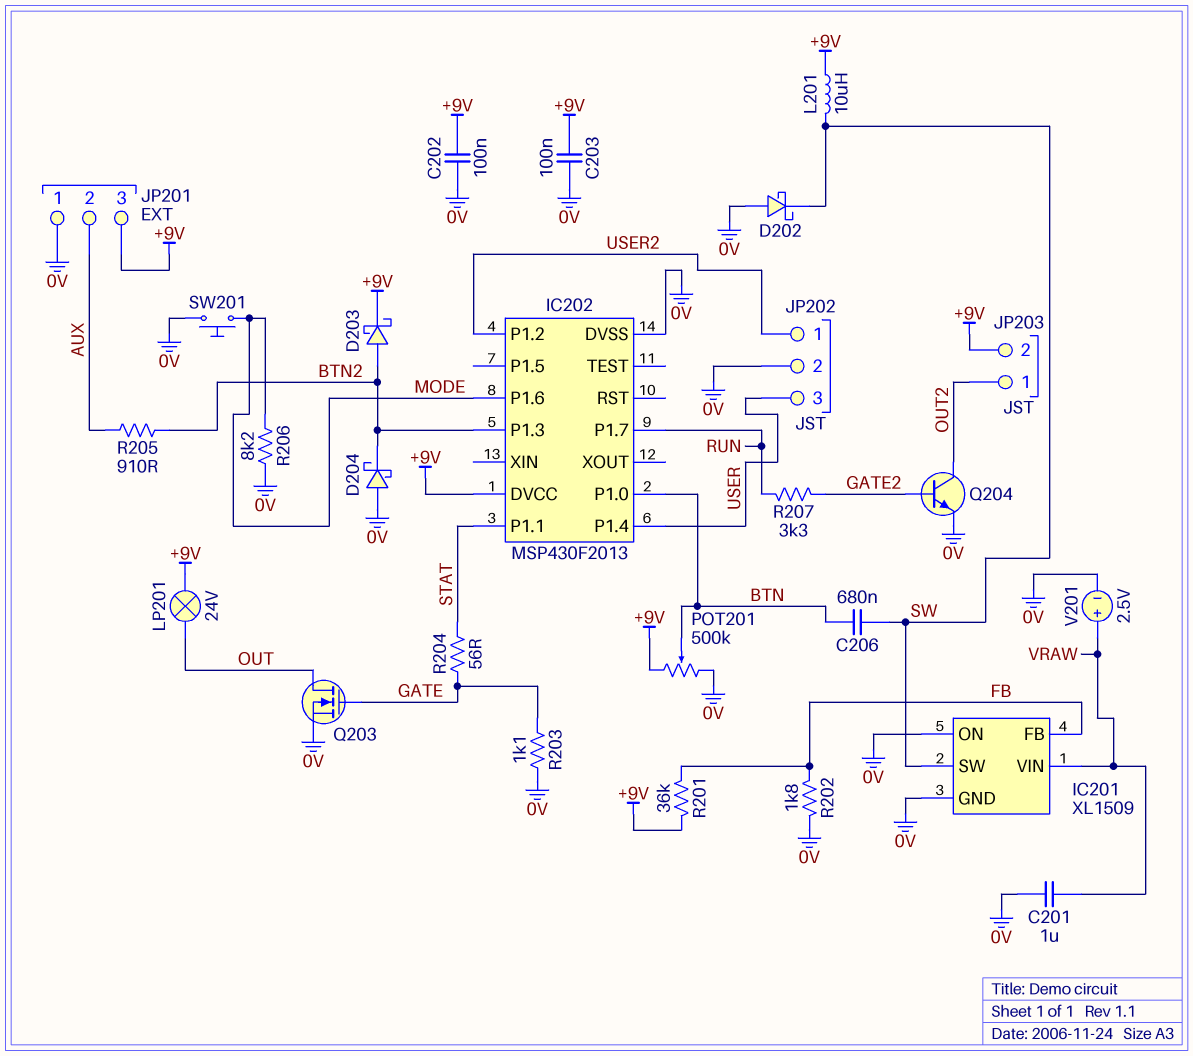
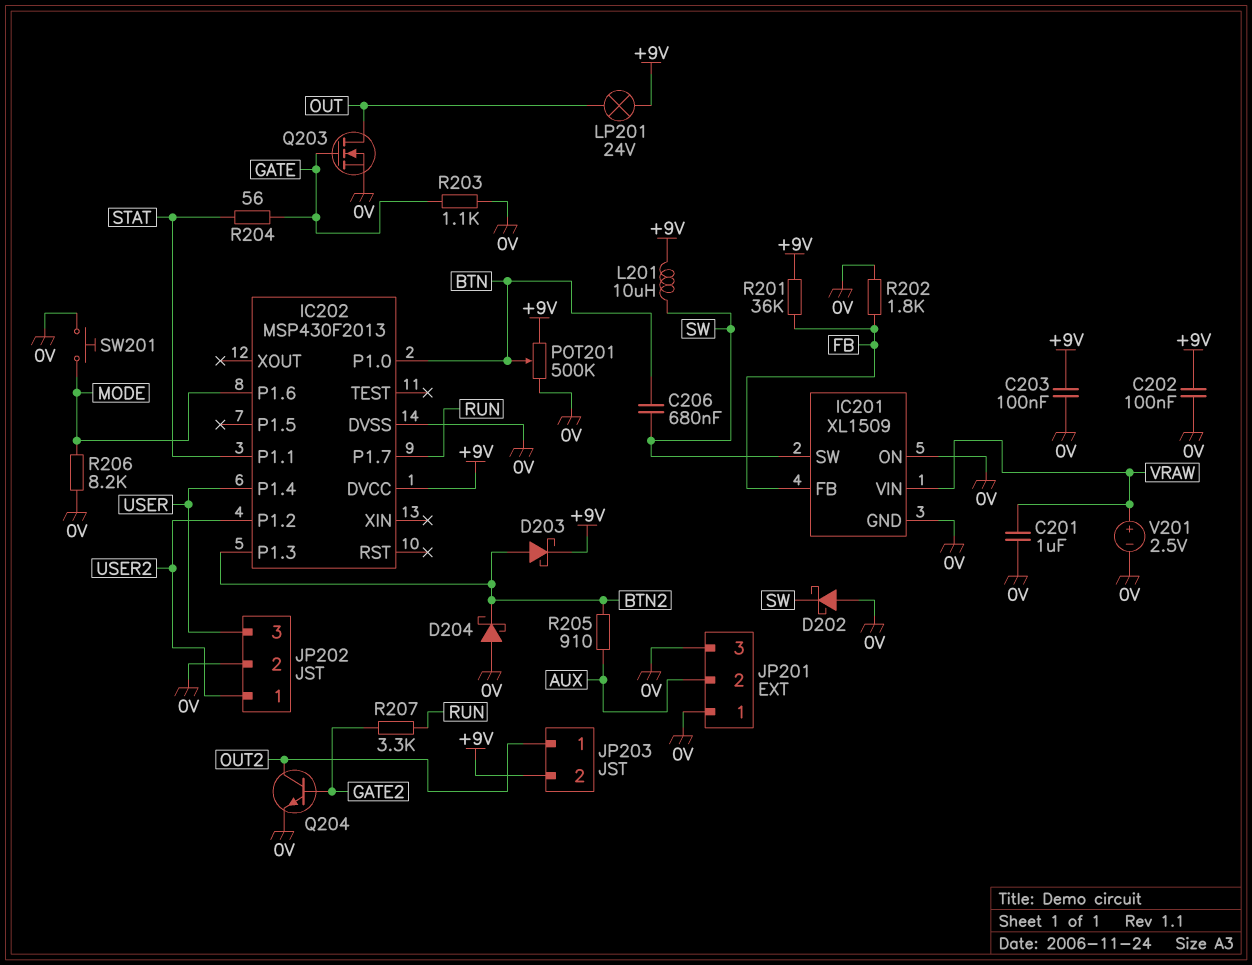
JP201 pin 3: +9V -> 0V

